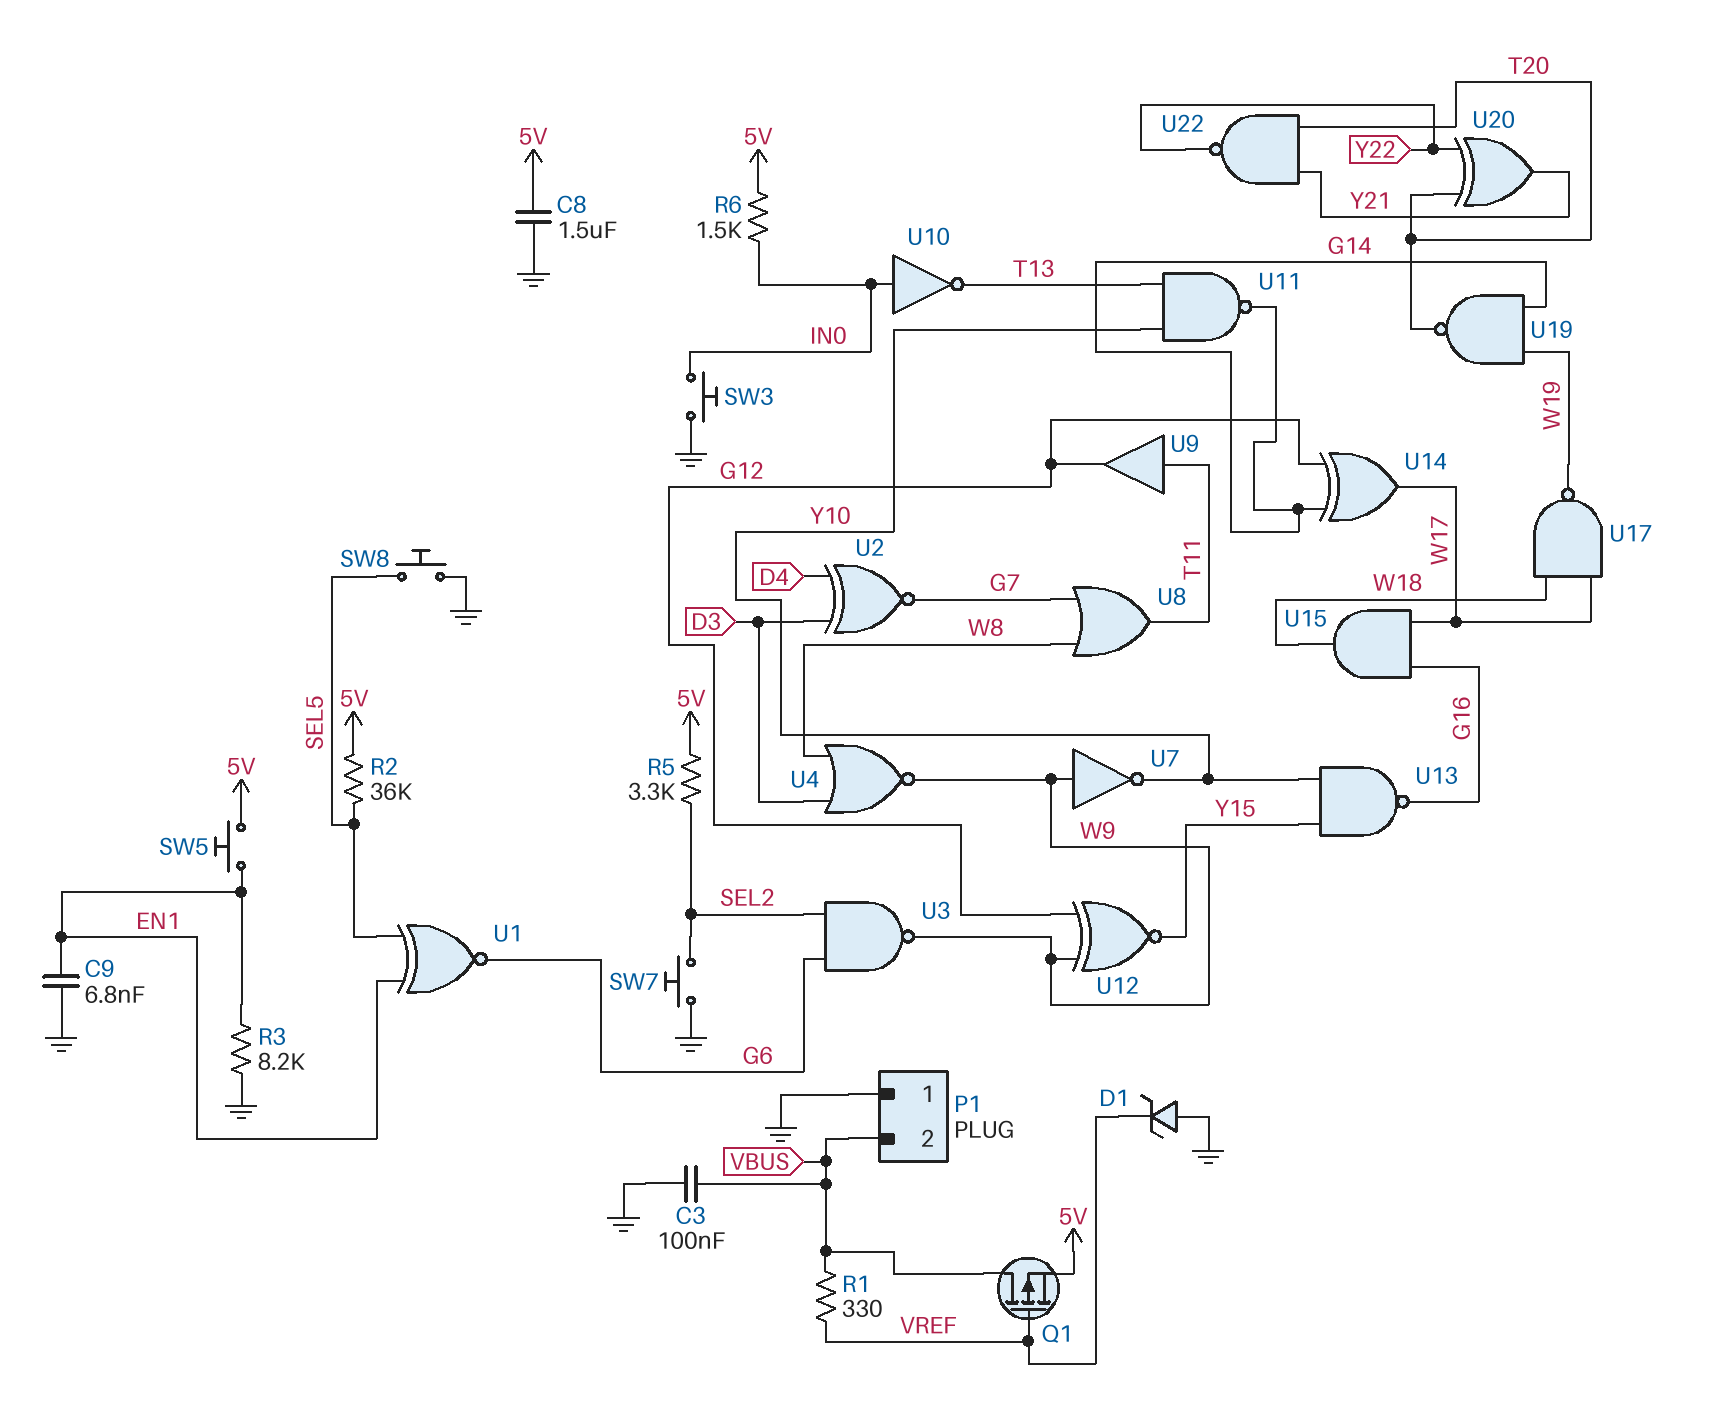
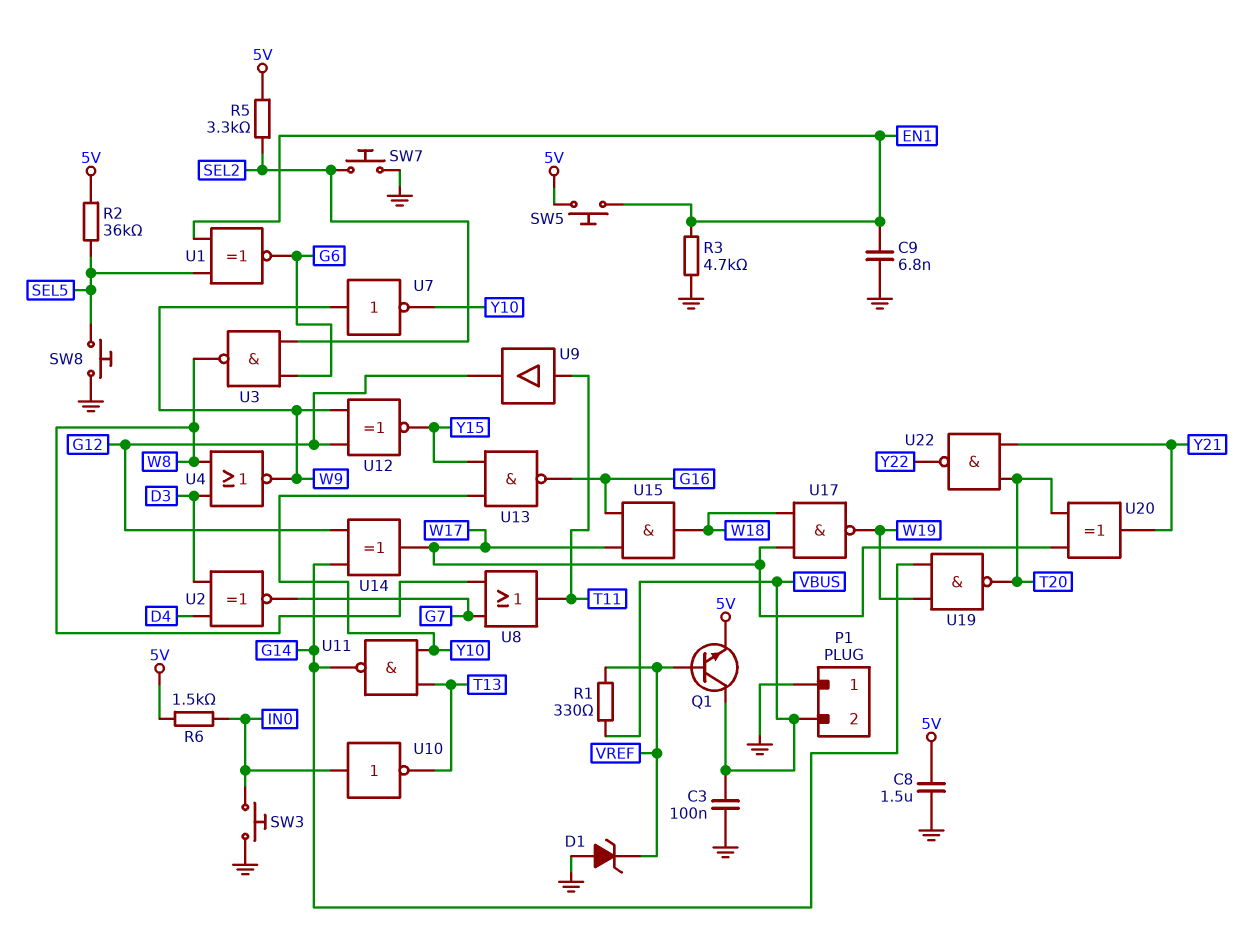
Q1: PMOS (G VREF, D VBUS, S 5V) -> NPN (B VREF, C VBUS, E 5V)
R3: 8.2k (EN1, GND) -> 4.7k (EN1, GND)
U3: NAND (in G6, in SEL2, out W9) -> NAND (in G6, in SEL2, out W8)
U20: XOR (in T20, in Y22, out Y21) -> XOR (in T20, in W17, out Y21)

